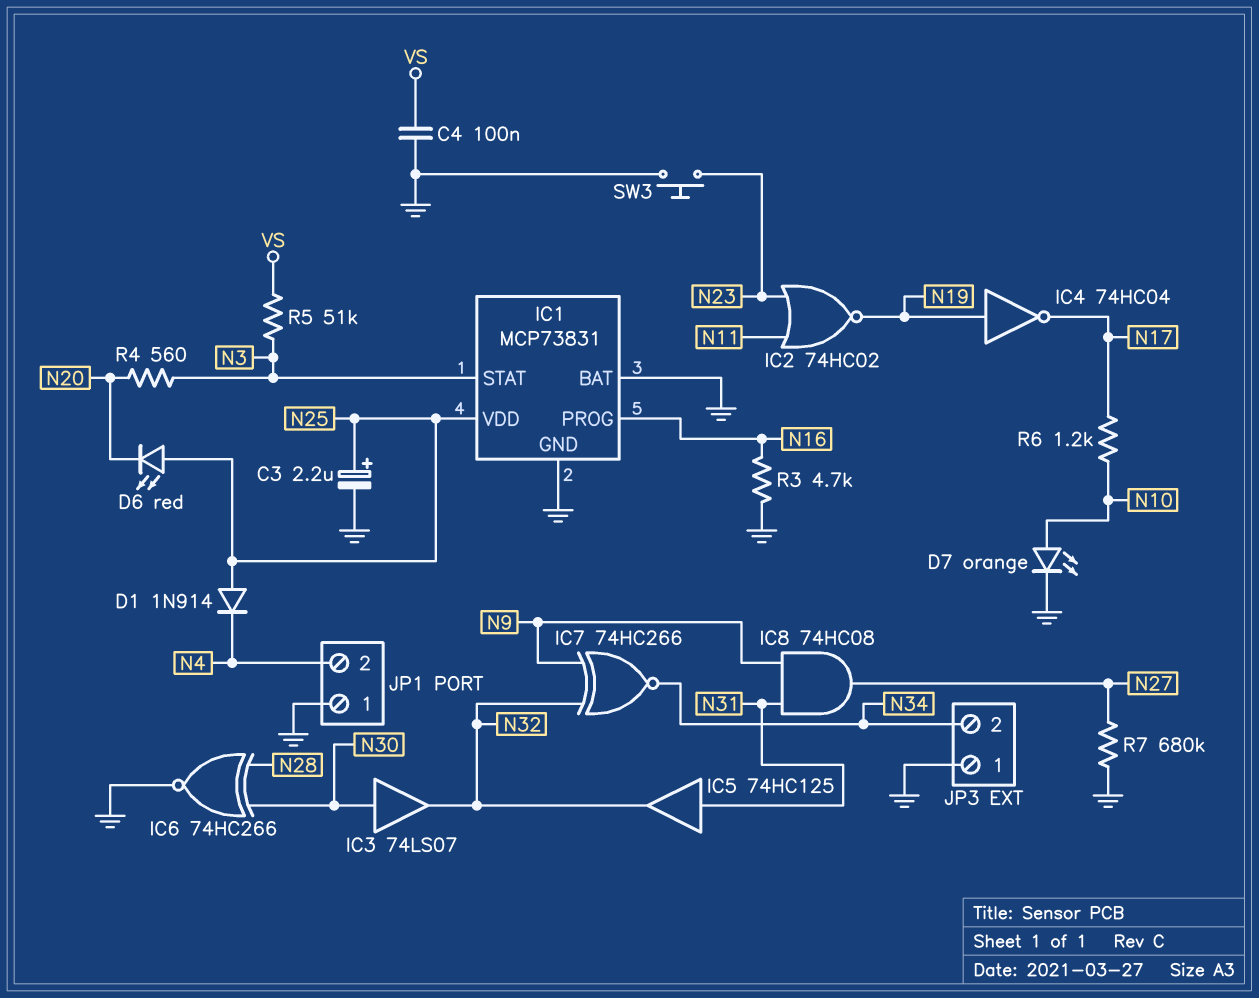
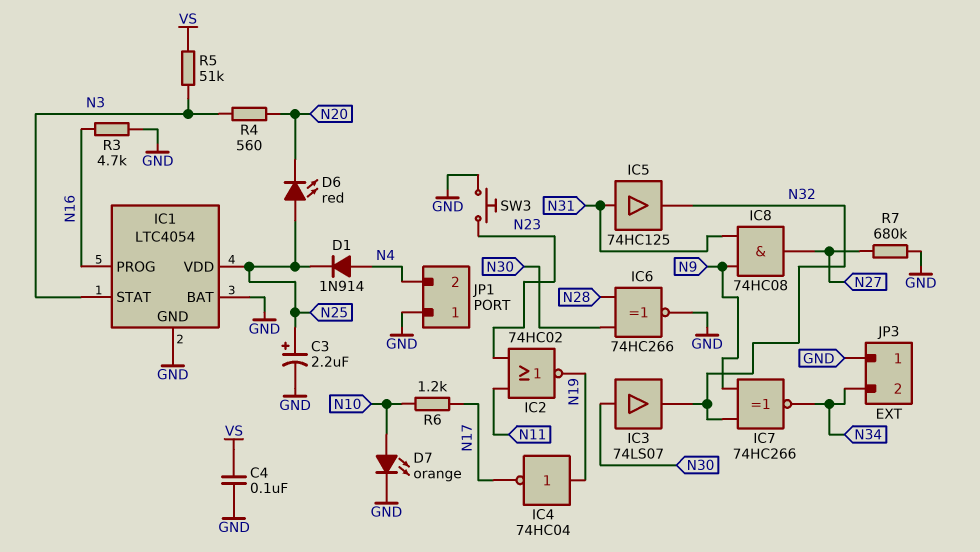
D1: diode 1N914 (A N25, K N4) -> diode 1N914 (A N4, K N25)
IC1: MCP73831 -> LTC4054

